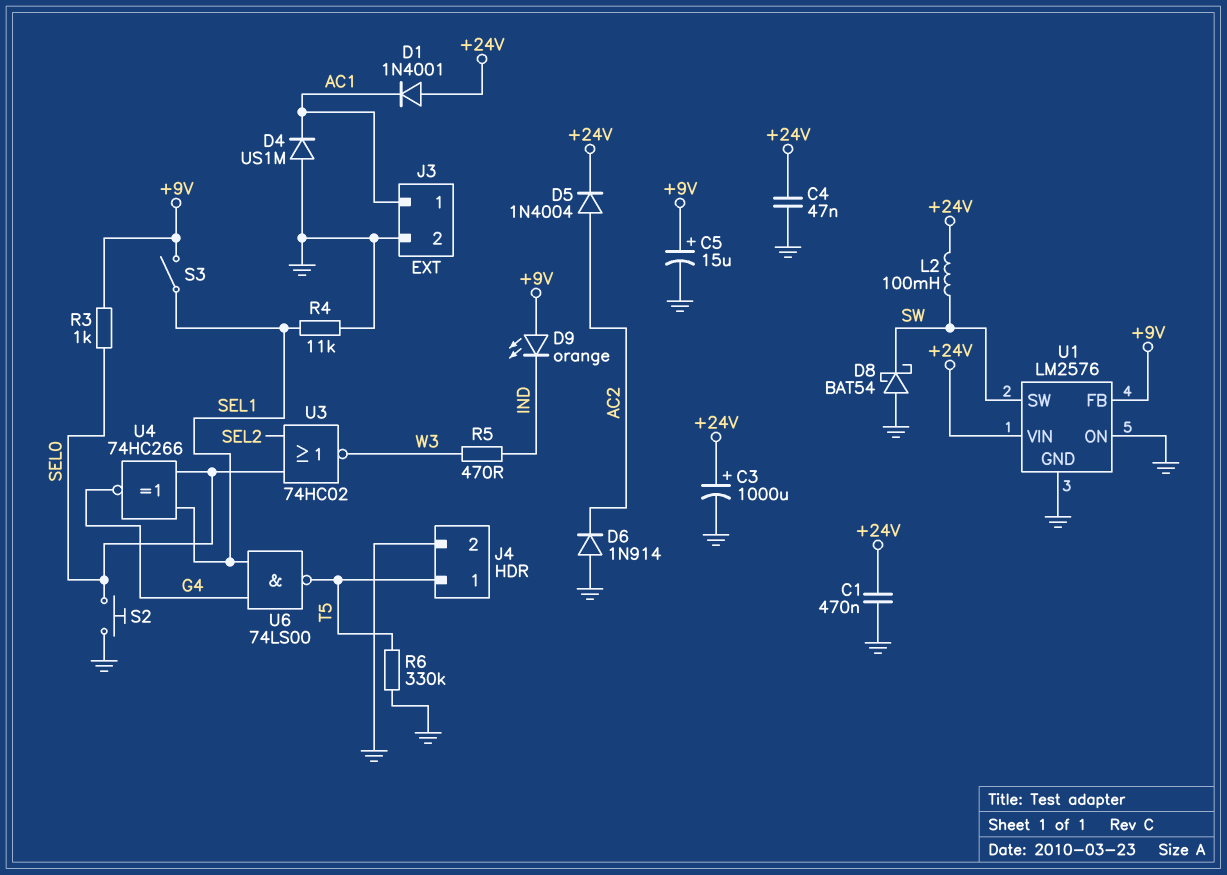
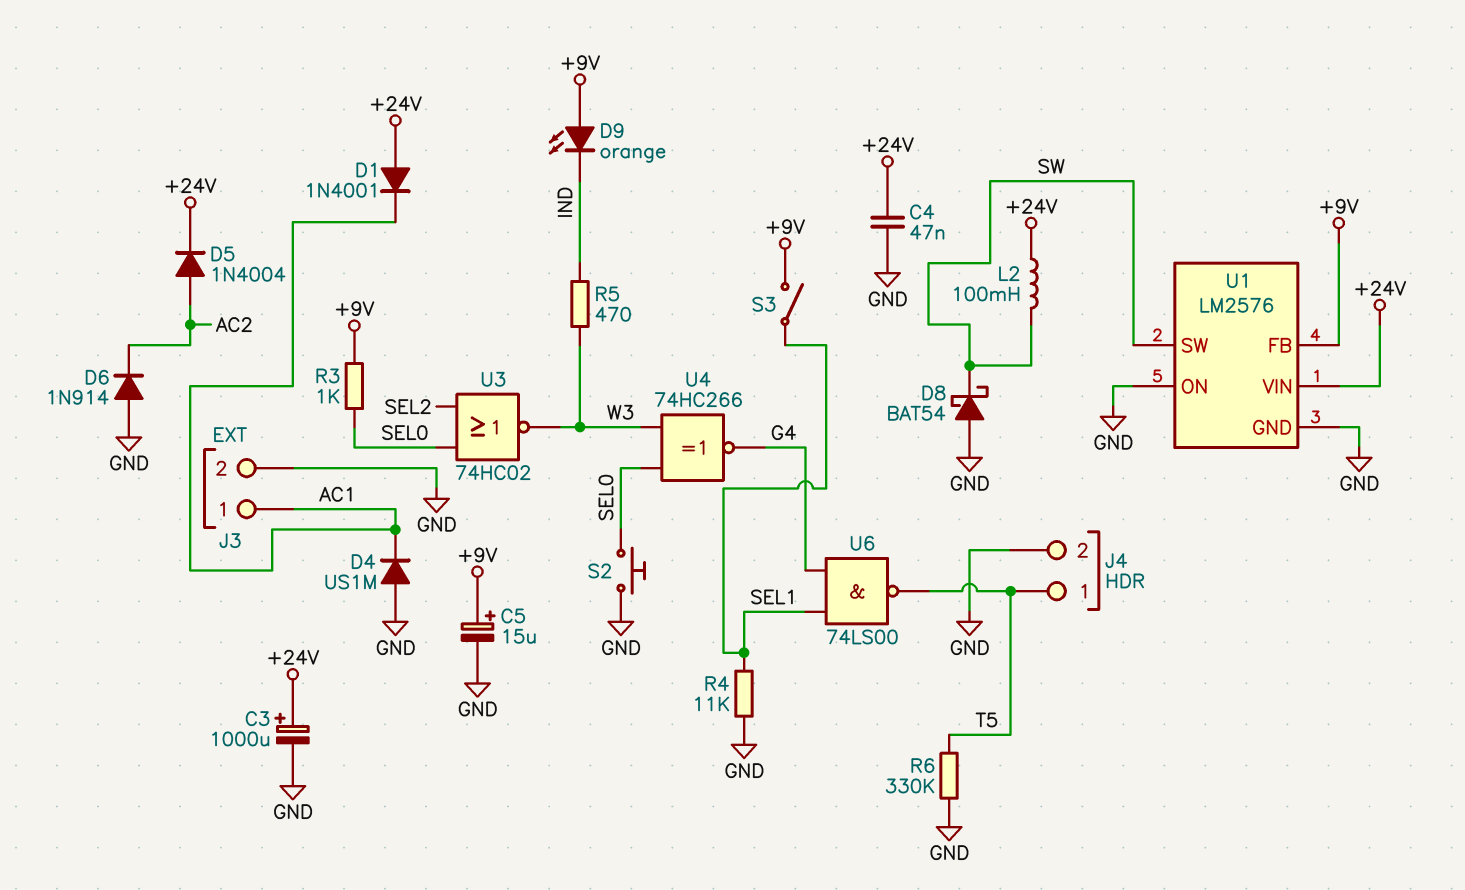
C1: 470nF (+24V, GND) -> none
U4: XNOR 74HC266 (in SEL0, in SEL1, out G4) -> XNOR 74HC266 (in SEL0, in W3, out G4)

